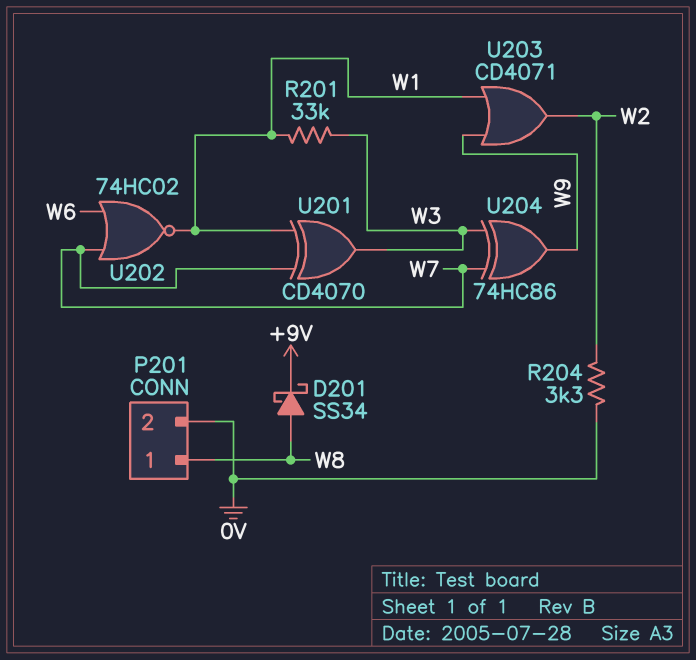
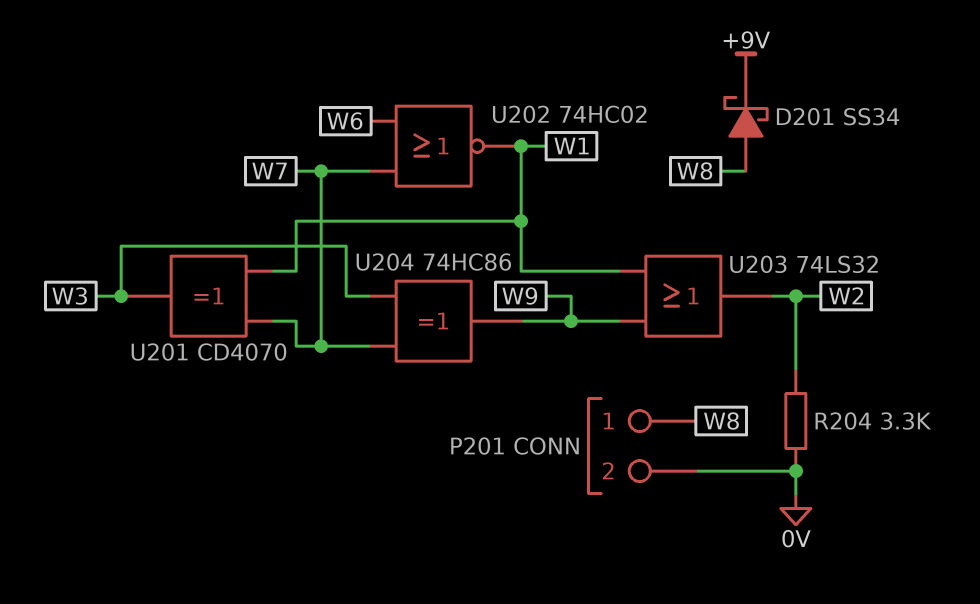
R201: 33k (W1, W3) -> none
U203: OR CD4071 (in W1, in W9, out W2) -> OR 74LS32 (in W1, in W9, out W2)

